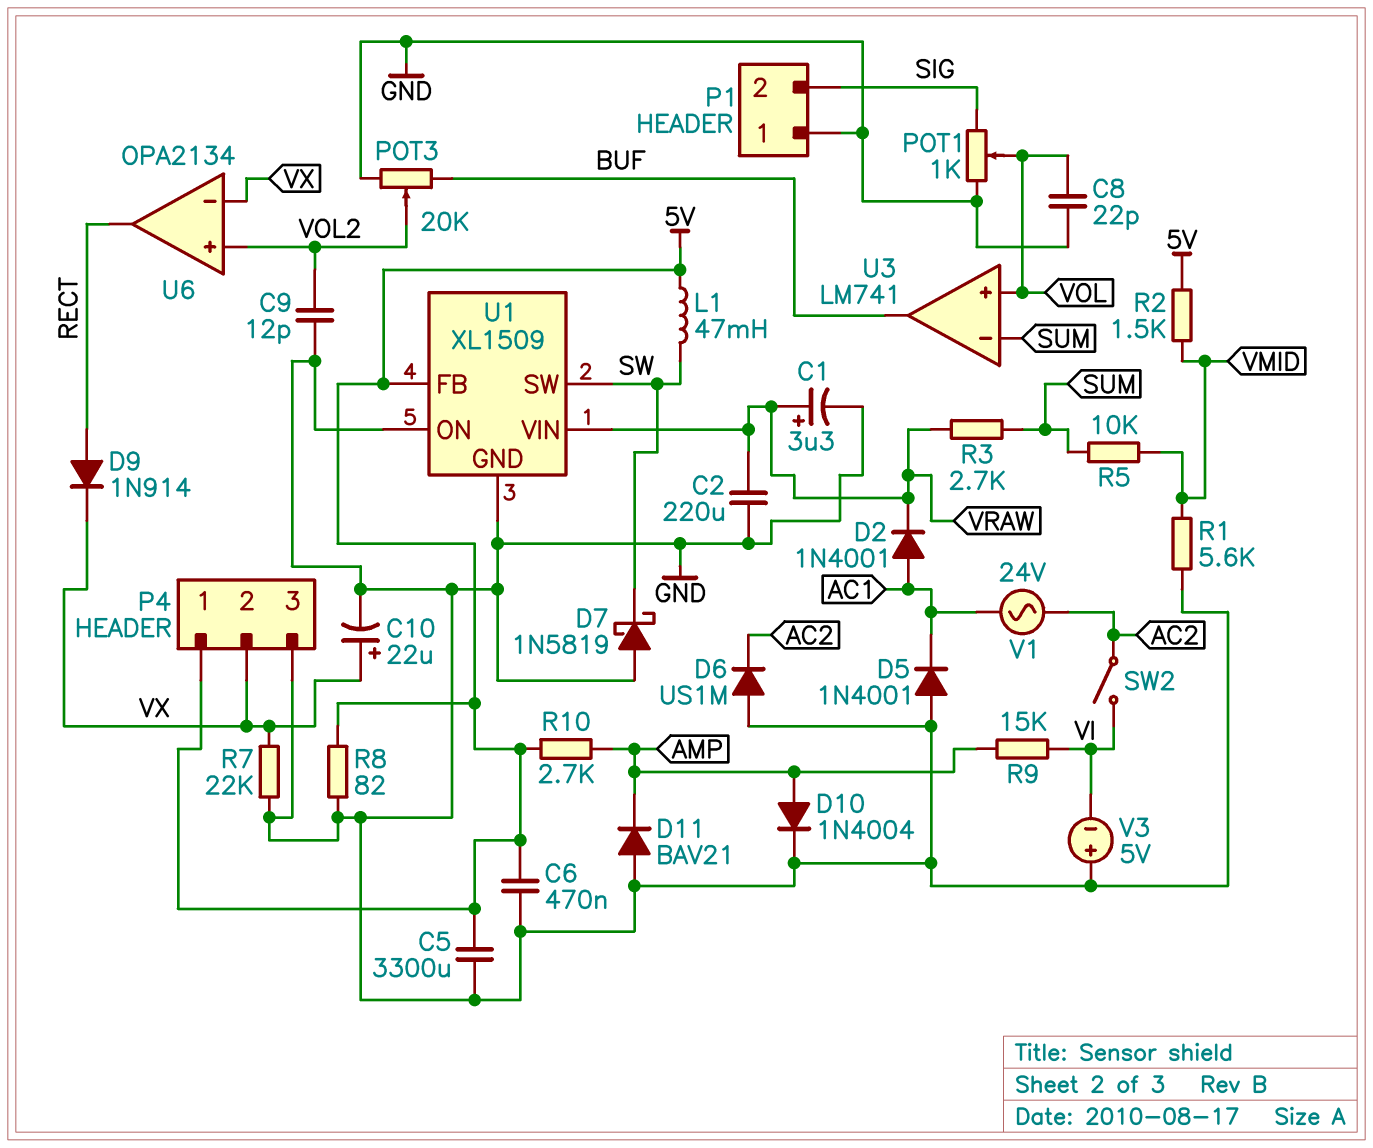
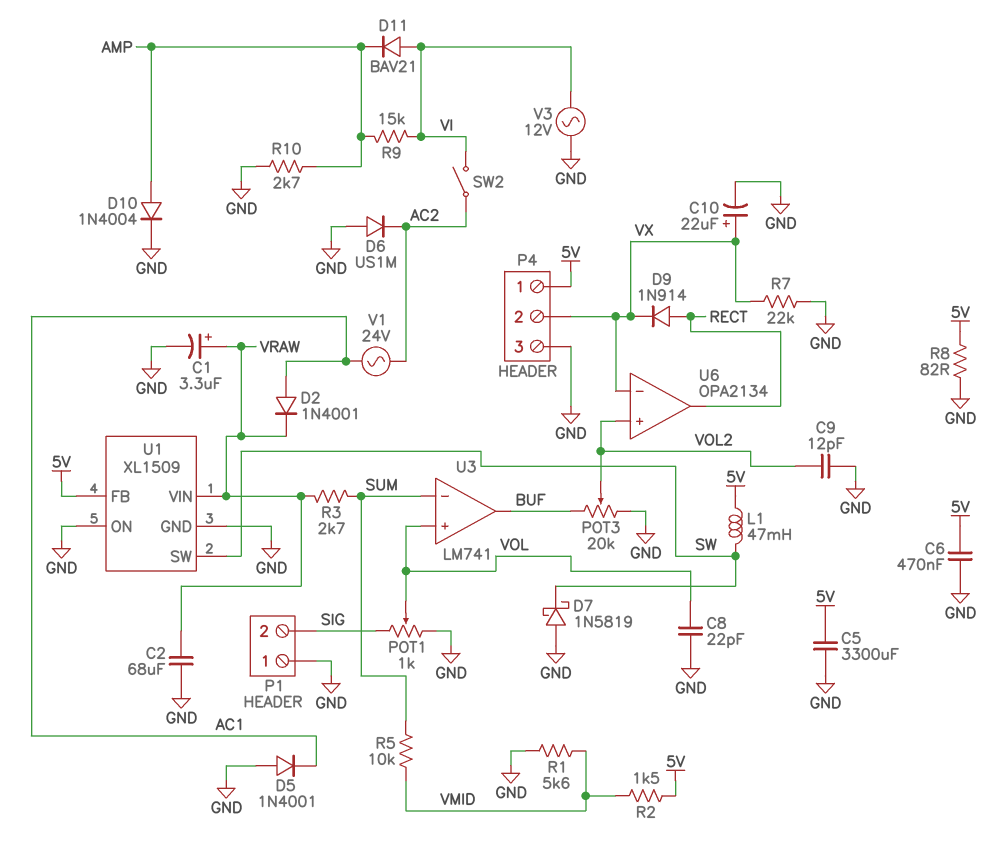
C2: 220uF (GND, VRAW) -> 68uF (GND, VRAW)
D11: diode BAV21 (A GND, K AMP) -> diode BAV21 (A VI, K AMP)
R10: 2.7k (5V, AMP) -> 2.7k (AMP, GND)
V3: 5V (plus GND, minus VI) -> AC 12V (GND, VI)

